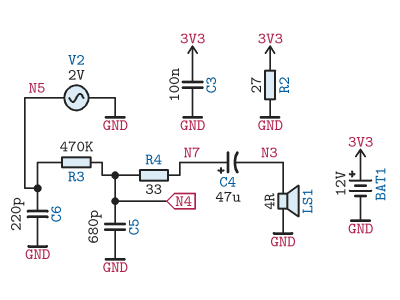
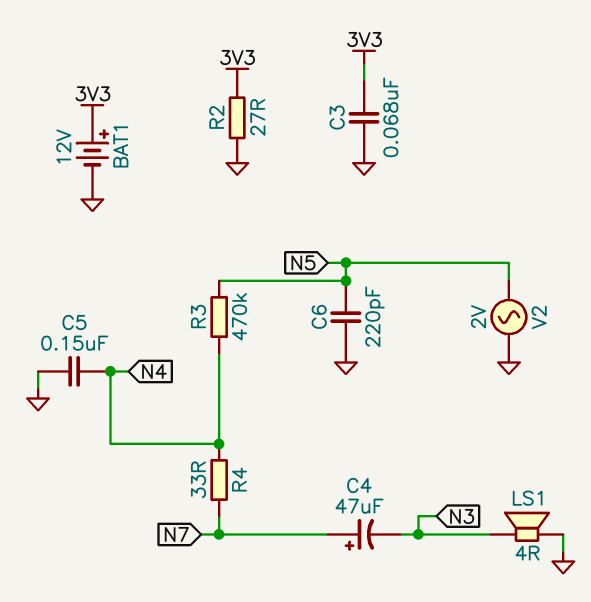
C3: 100nF (3V3, GND) -> 68nF (3V3, GND)
C5: 680pF (GND, N4) -> 150nF (GND, N4)

